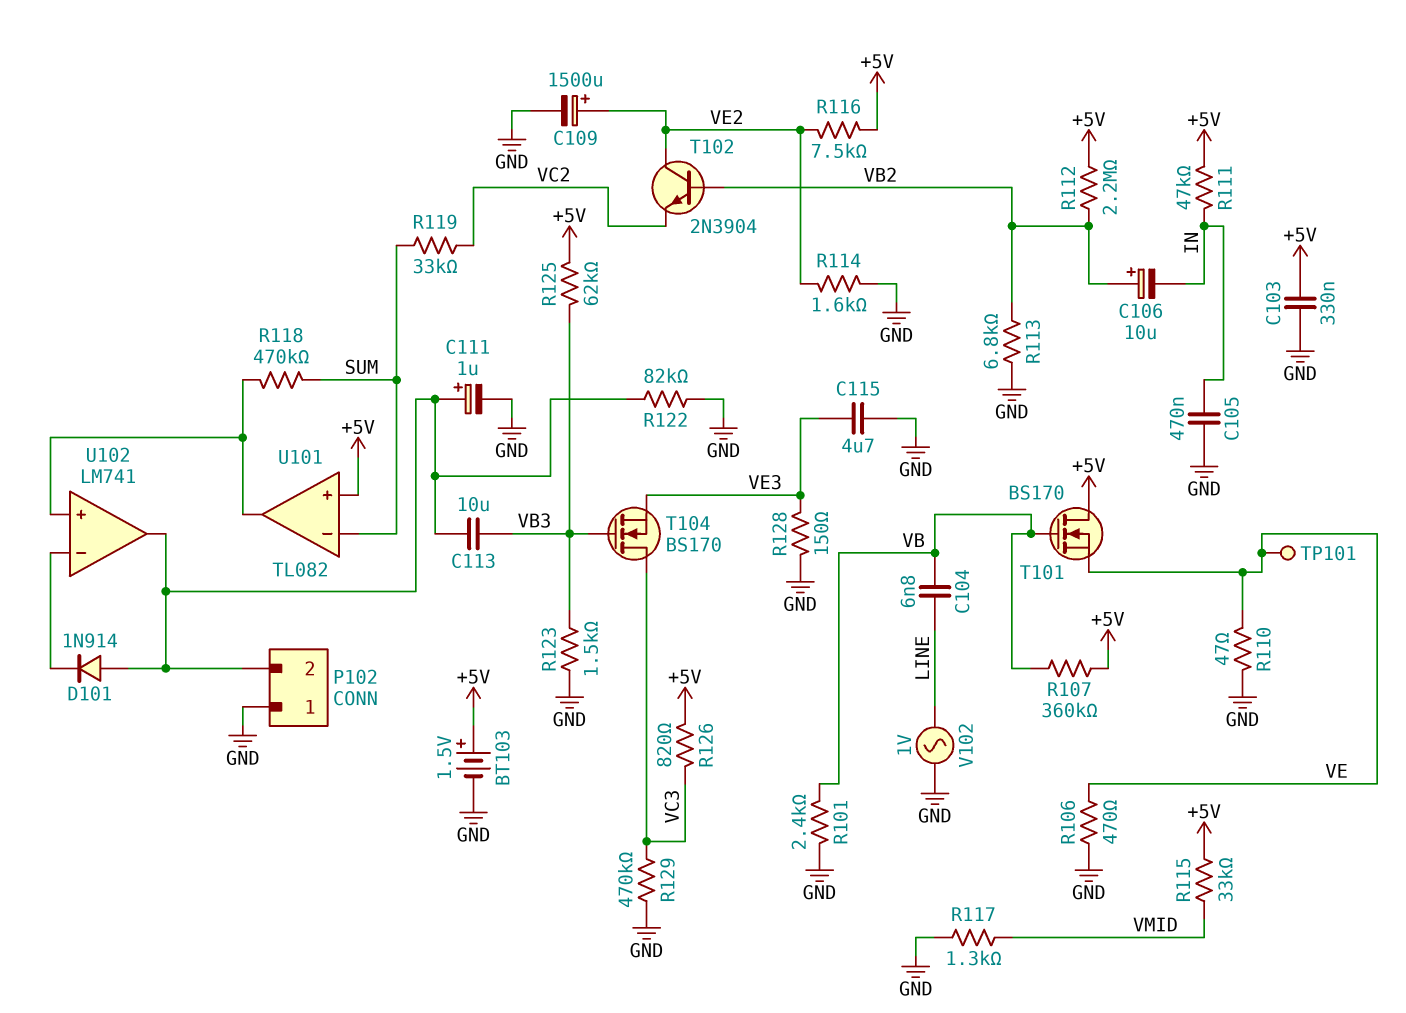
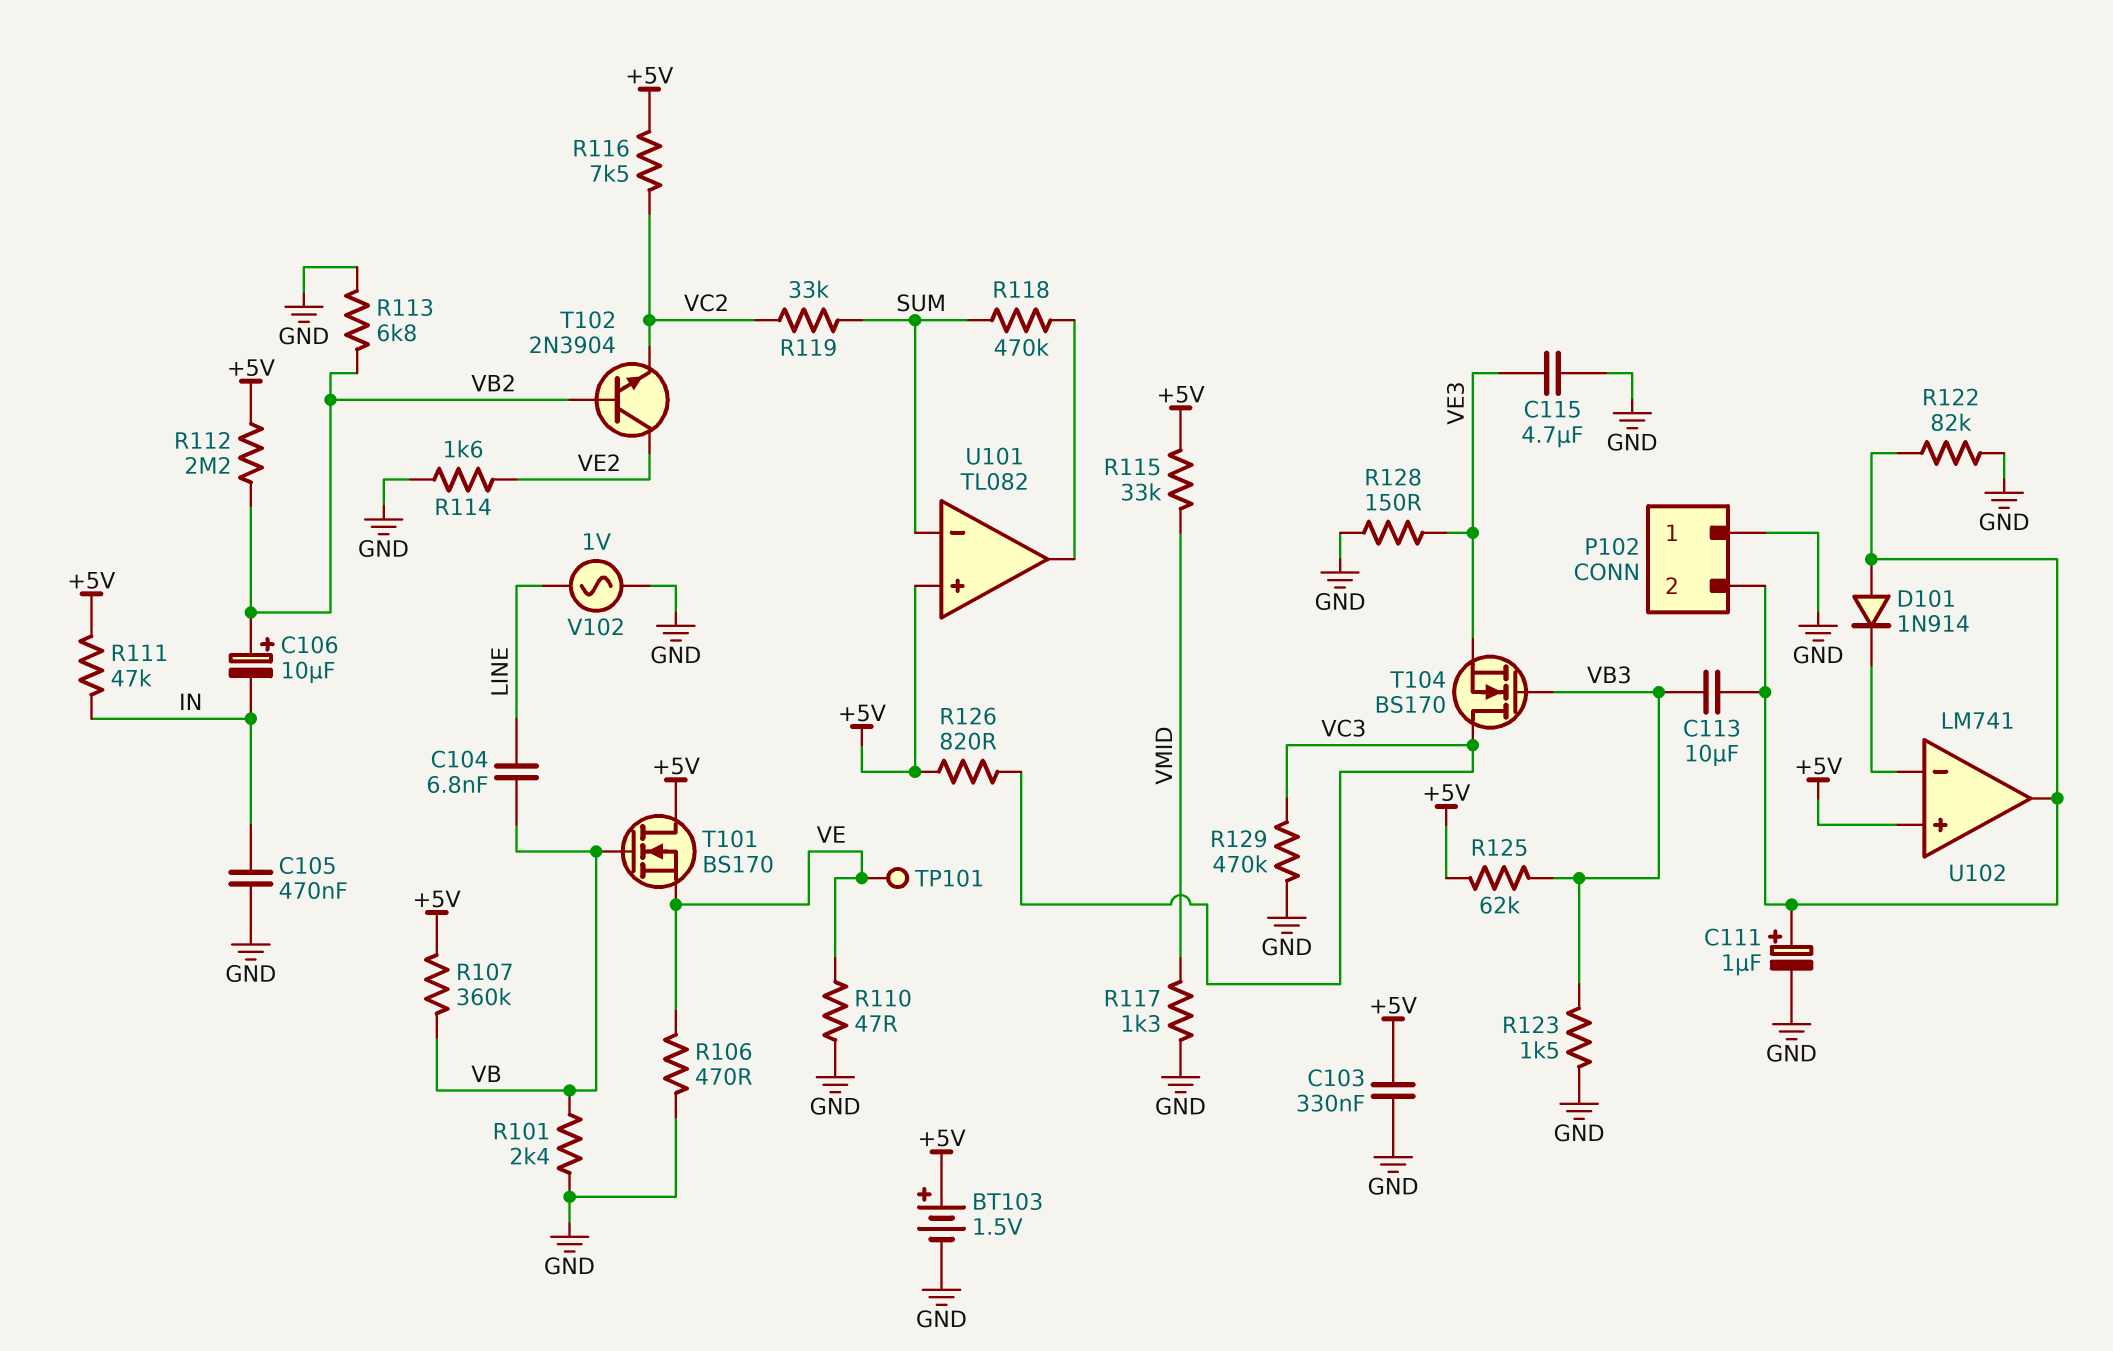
C109: 1500uF (plus VE2, minus GND) -> none
R116: 7.5k (+5V, VE2) -> 7.5k (+5V, VC2)
U102 pin in+: U101/out -> +5V

